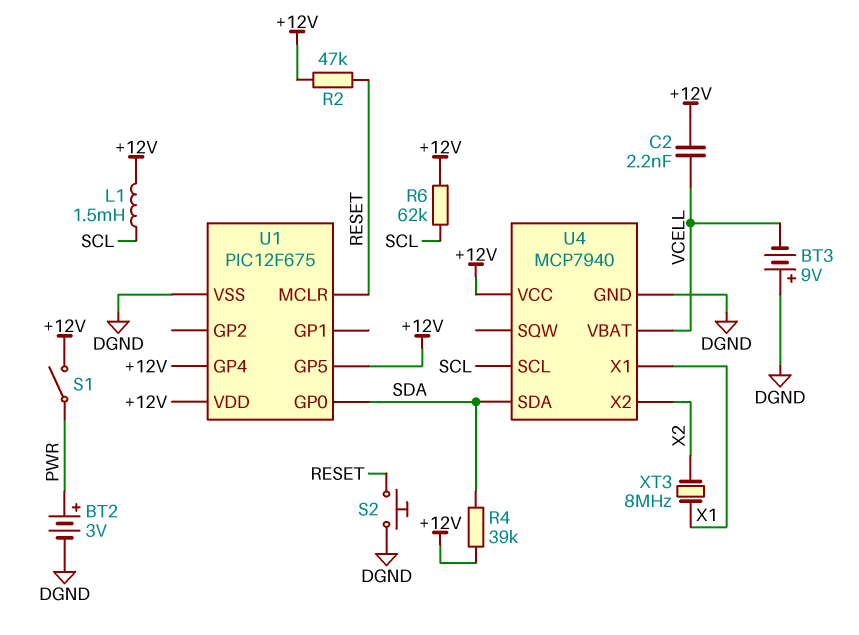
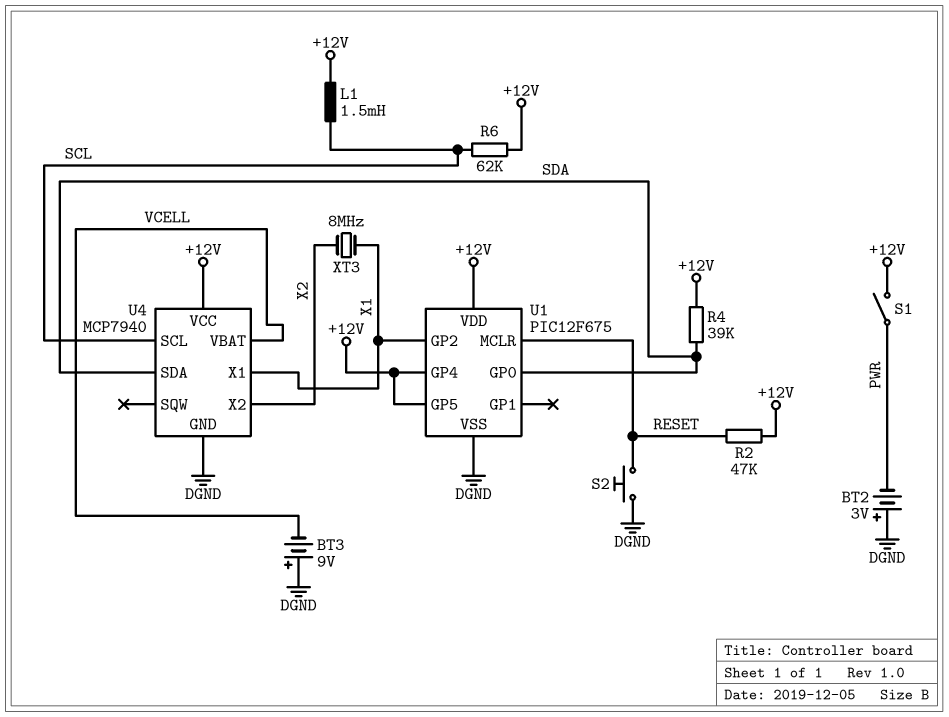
BT2: 3V (plus PWR, minus DGND) -> 3V (plus DGND, minus PWR)
C2: 2.2nF (+12V, VCELL) -> none
U1 pin GP2: none -> X1

